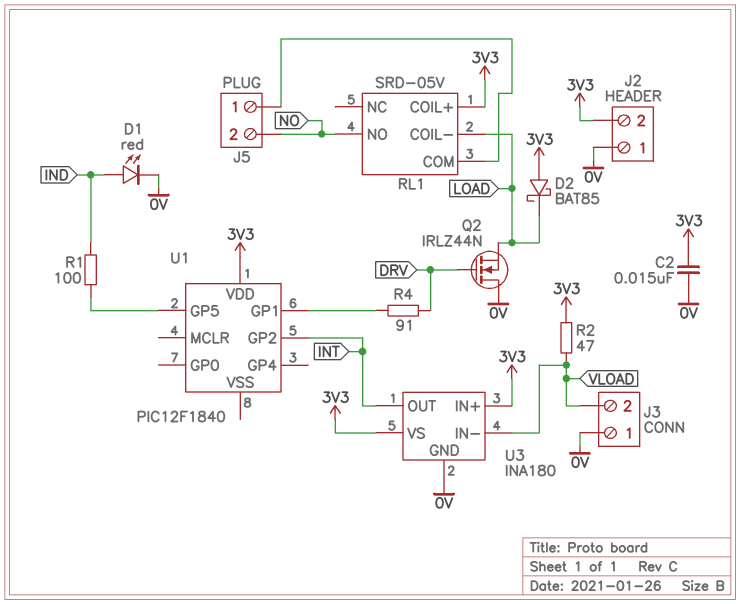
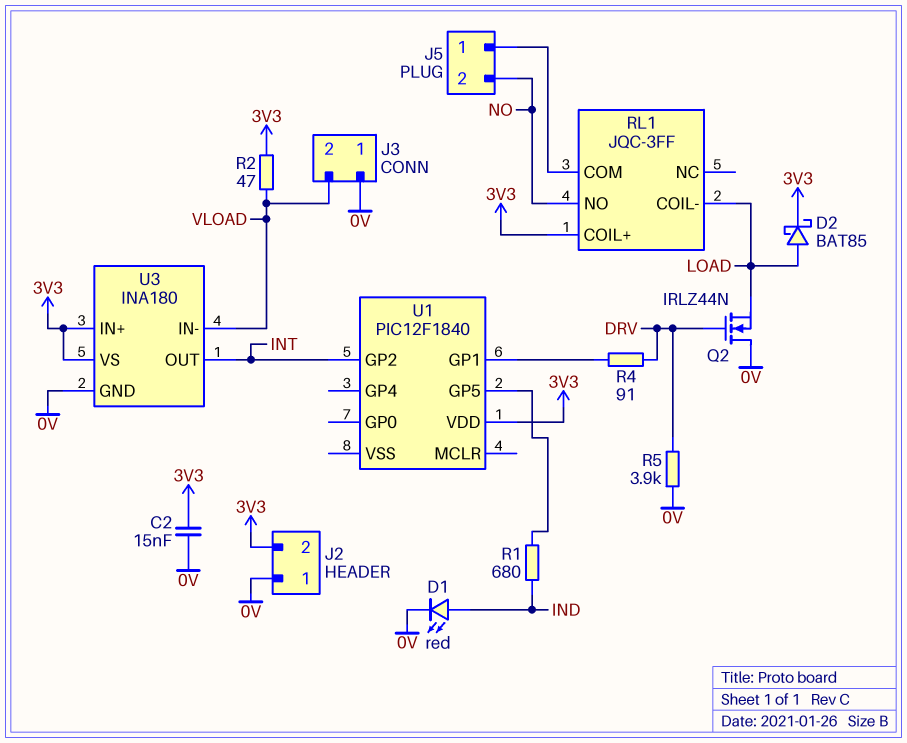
D2: schottky BAT85 (A 3V3, K LOAD) -> schottky BAT85 (A LOAD, K 3V3)
R1: 100 (IND, U1/GP5) -> 680 (IND, U1/GP5)
R5: none -> 3.9k (0V, DRV)
RL1: SRD-05V -> JQC-3FF

